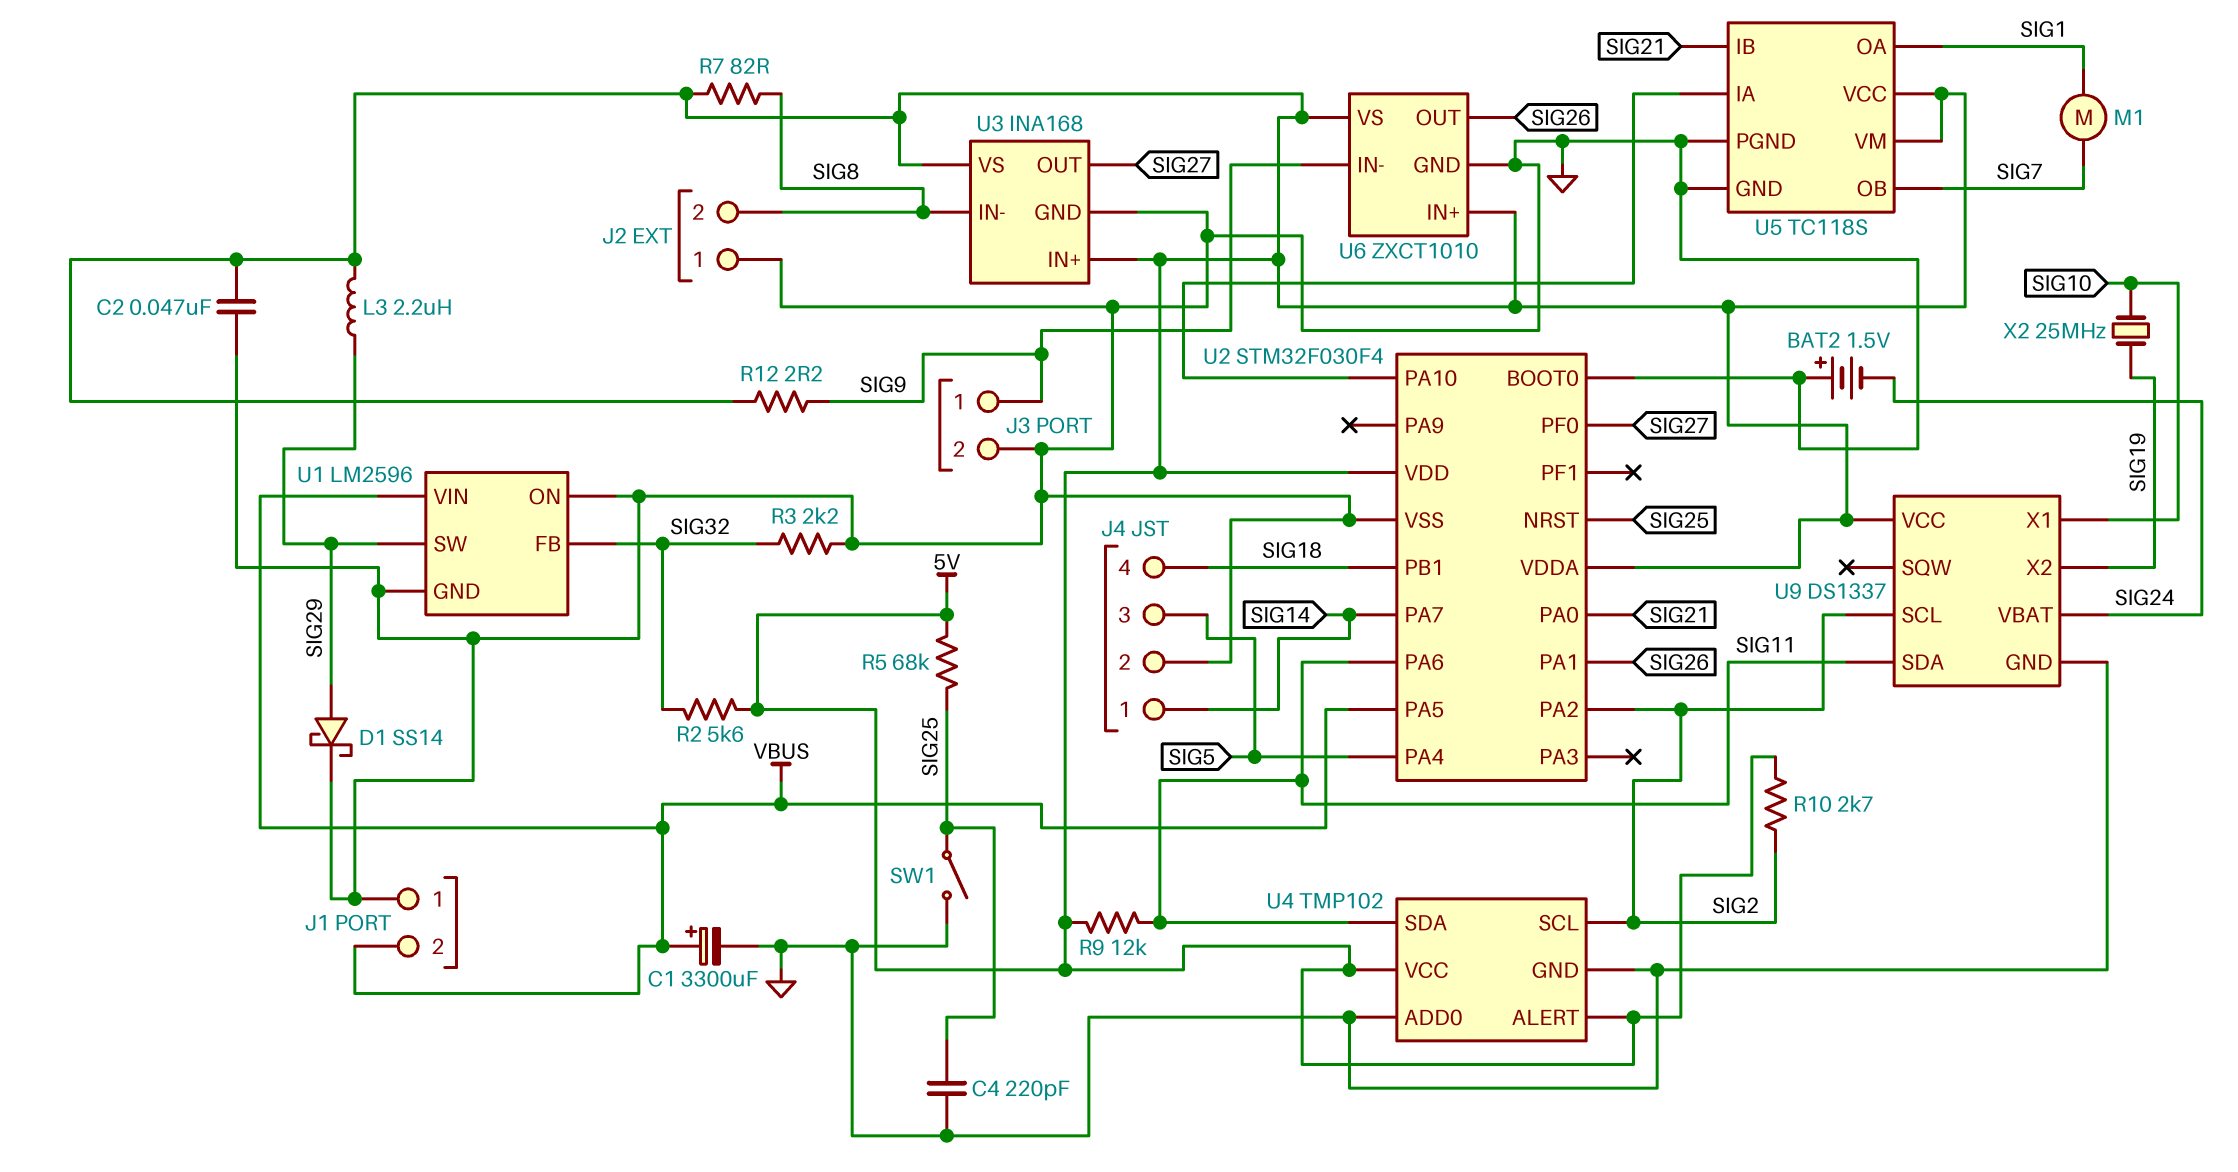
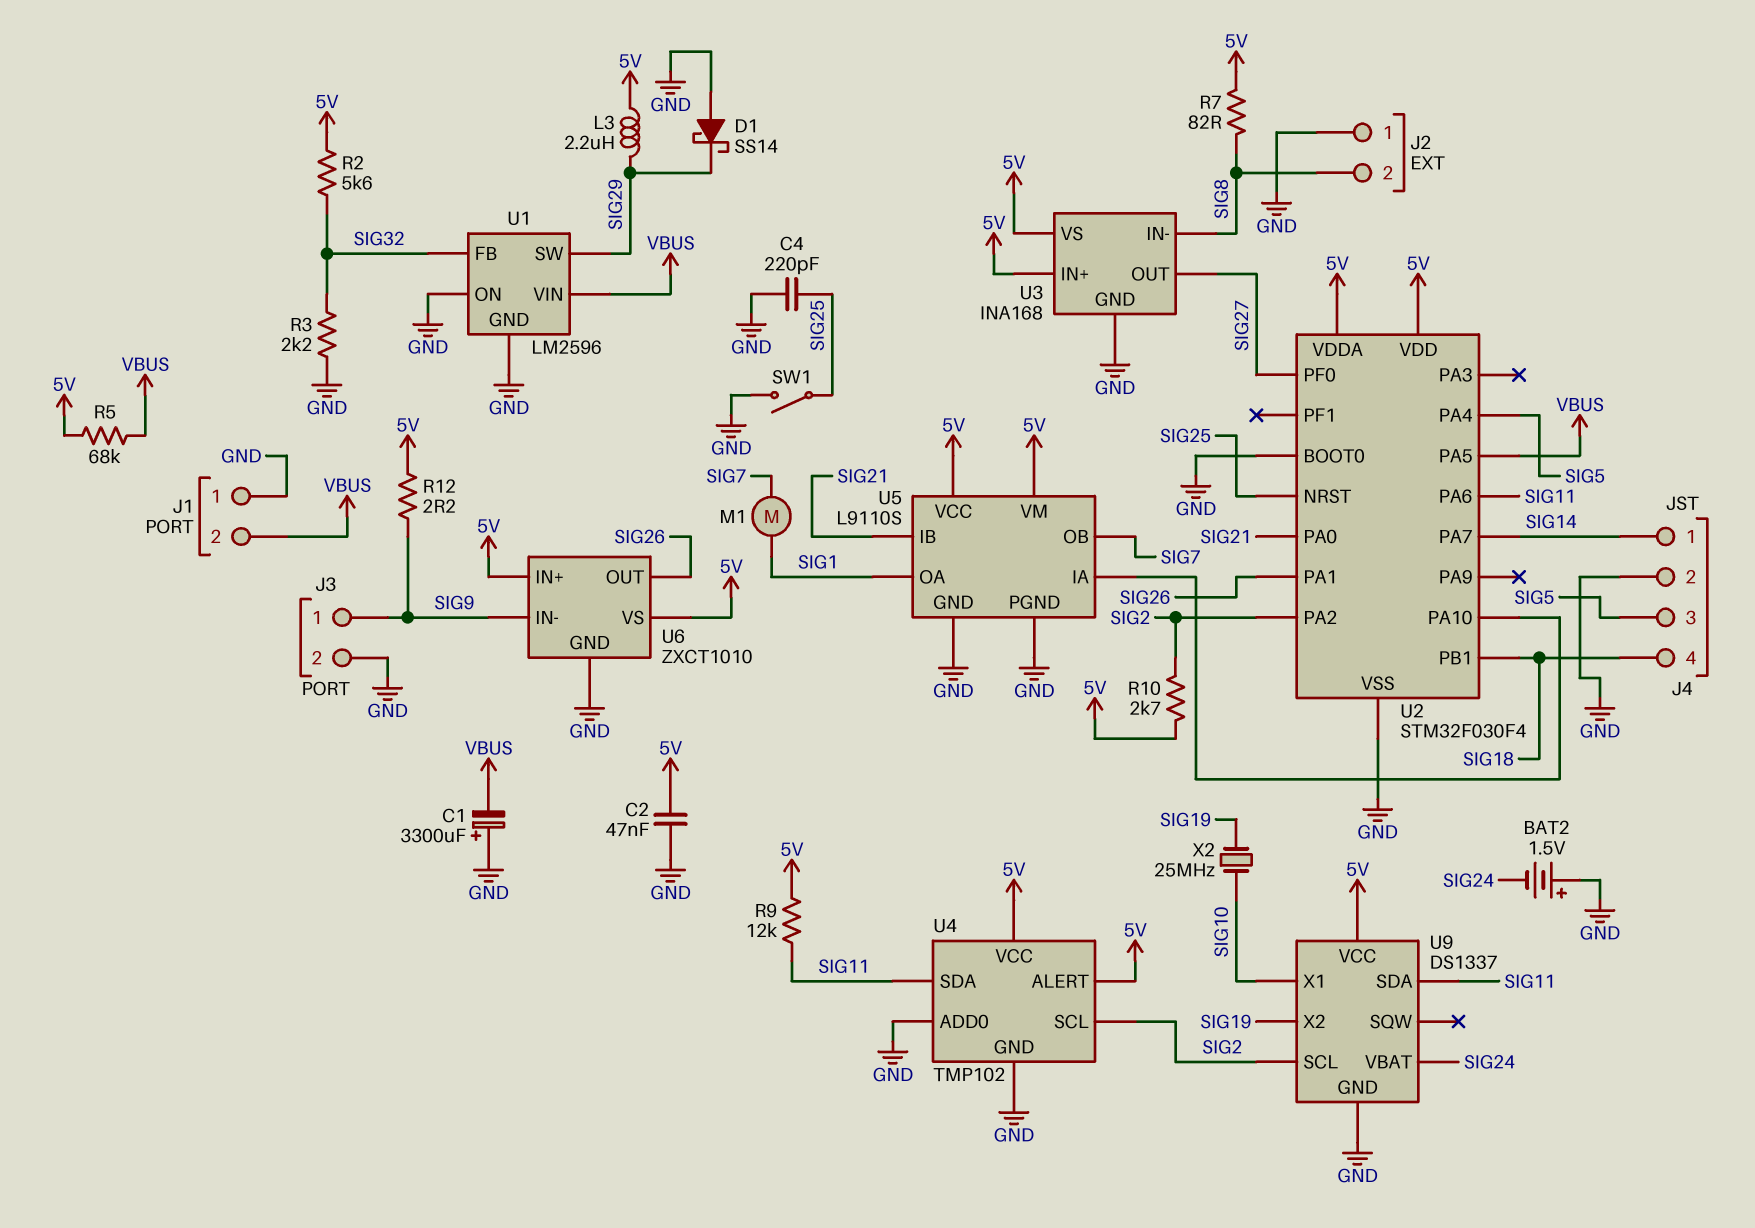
C1: 3300uF (plus VBUS, minus GND) -> 3300uF (plus GND, minus VBUS)
D1: schottky SS14 (A SIG29, K GND) -> schottky SS14 (A GND, K SIG29)
R5: 68k (5V, SIG25) -> 68k (5V, VBUS)
U5: TC118S -> L9110S

